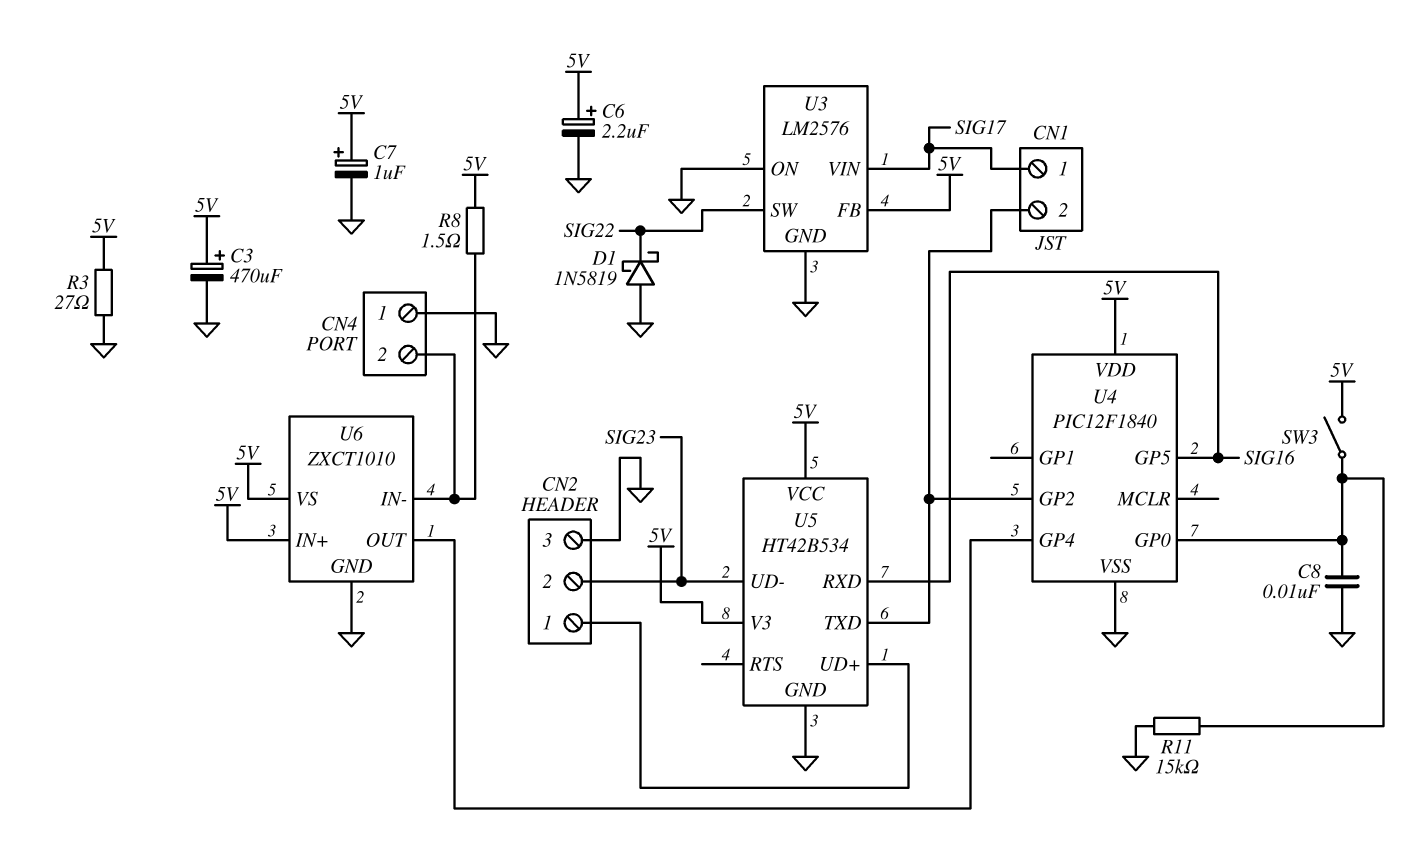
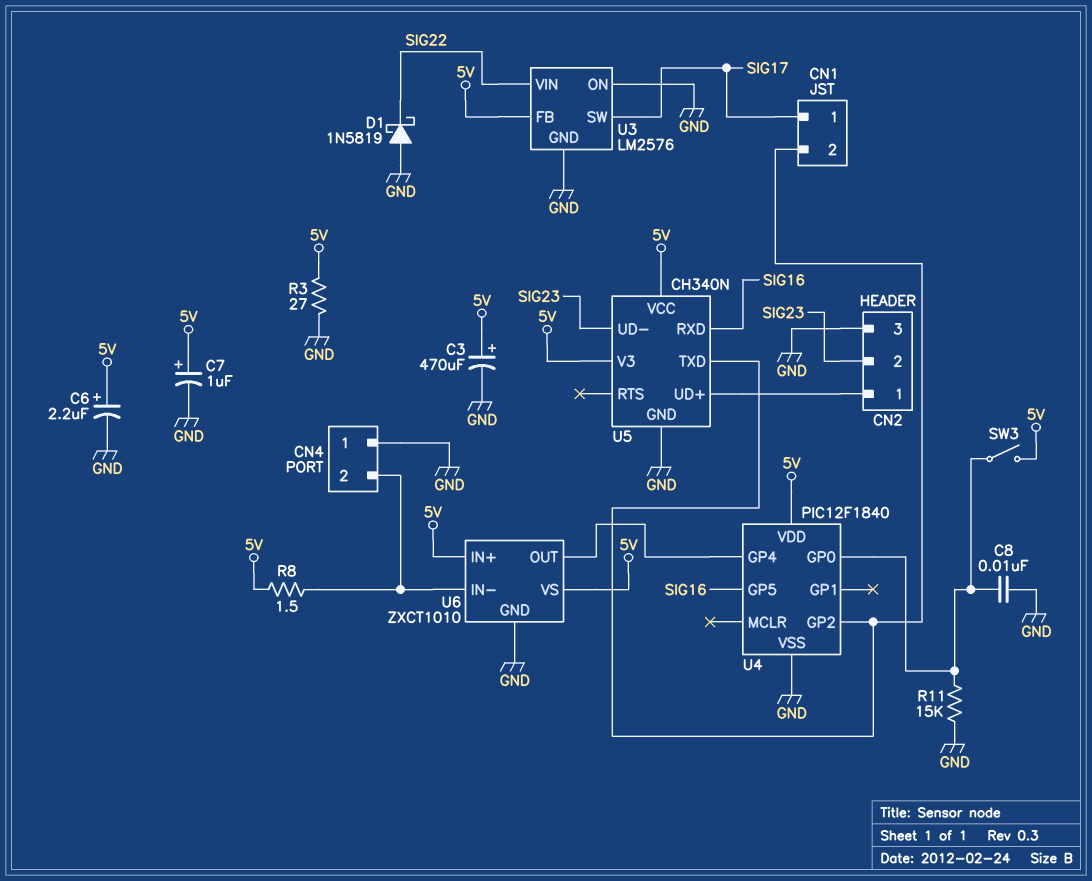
U3 pin SW: SIG22 -> SIG17
U3 pin VIN: SIG17 -> SIG22
U5: HT42B534 -> CH340N

